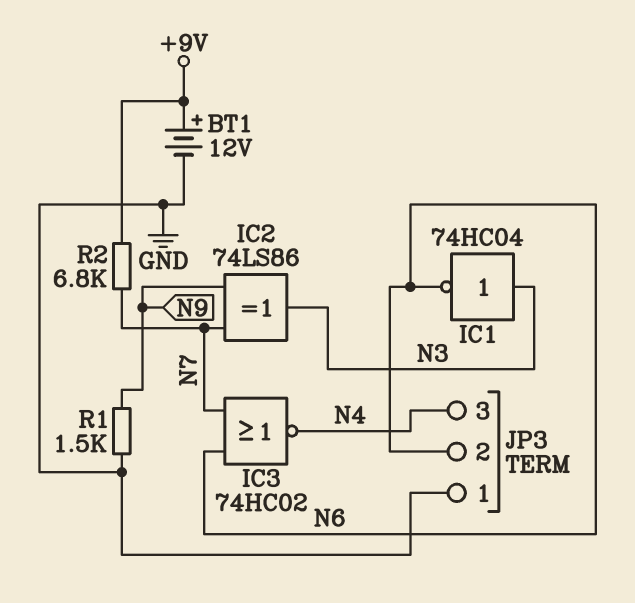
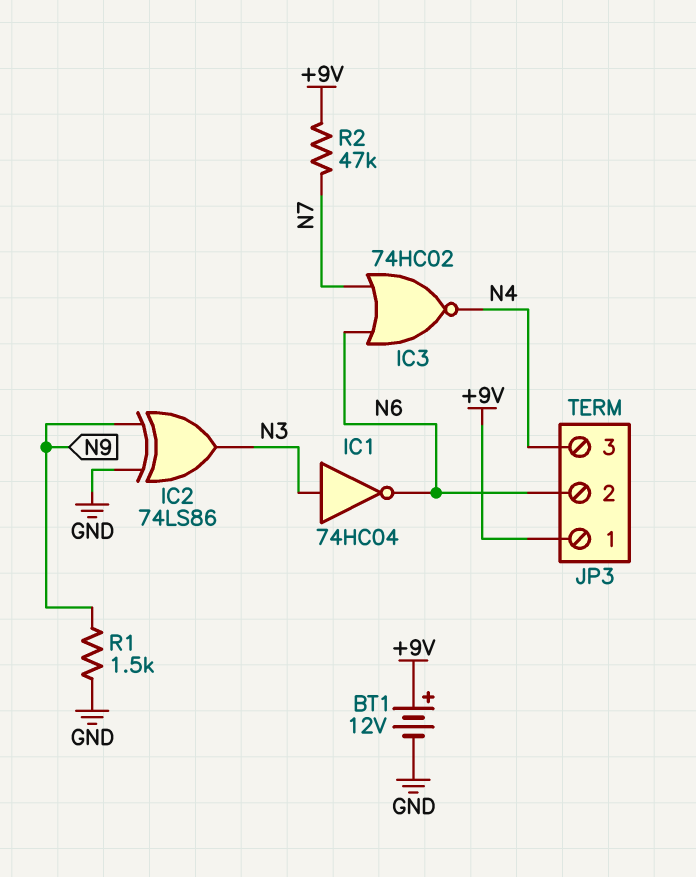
IC2: XOR 74LS86 (in N7, in N9, out N3) -> XOR 74LS86 (in GND, in N9, out N3)
JP3 pin 1: GND -> +9V
R2: 6.8k (+9V, N7) -> 47k (+9V, N7)

